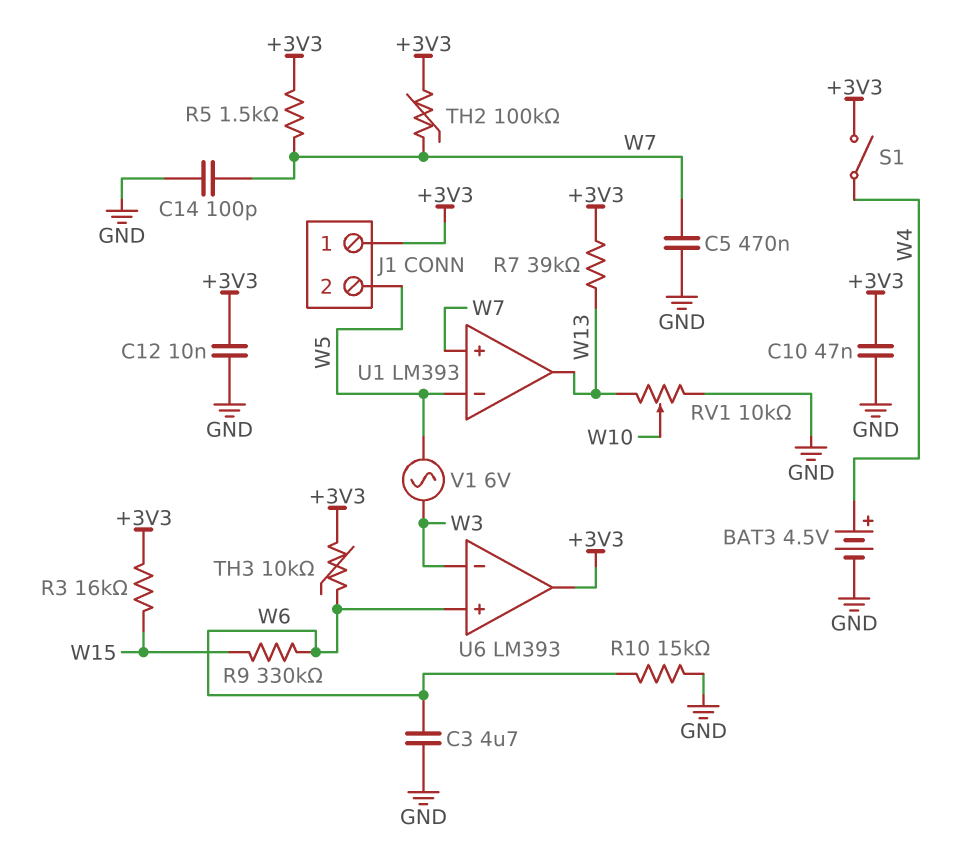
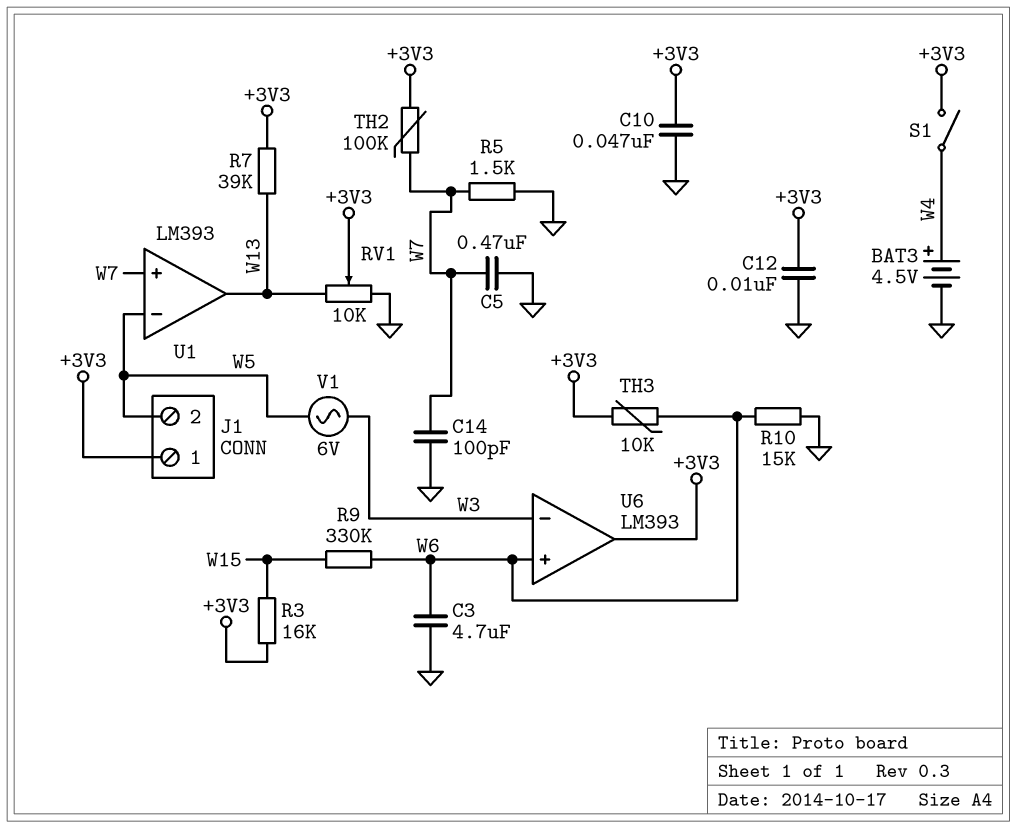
R5: 1.5k (+3V3, W7) -> 1.5k (GND, W7)
RV1: 10k (GND, W13, wiper W10) -> 10k (GND, W13, wiper +3V3)

